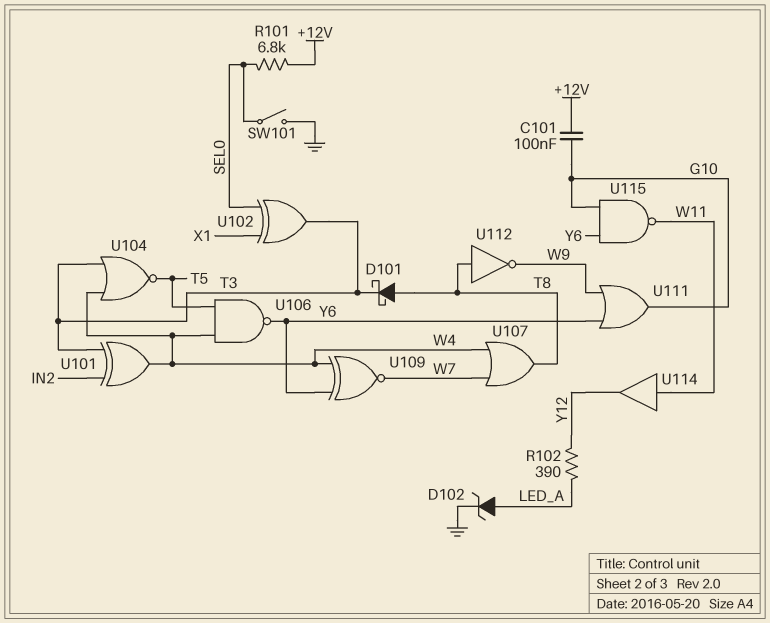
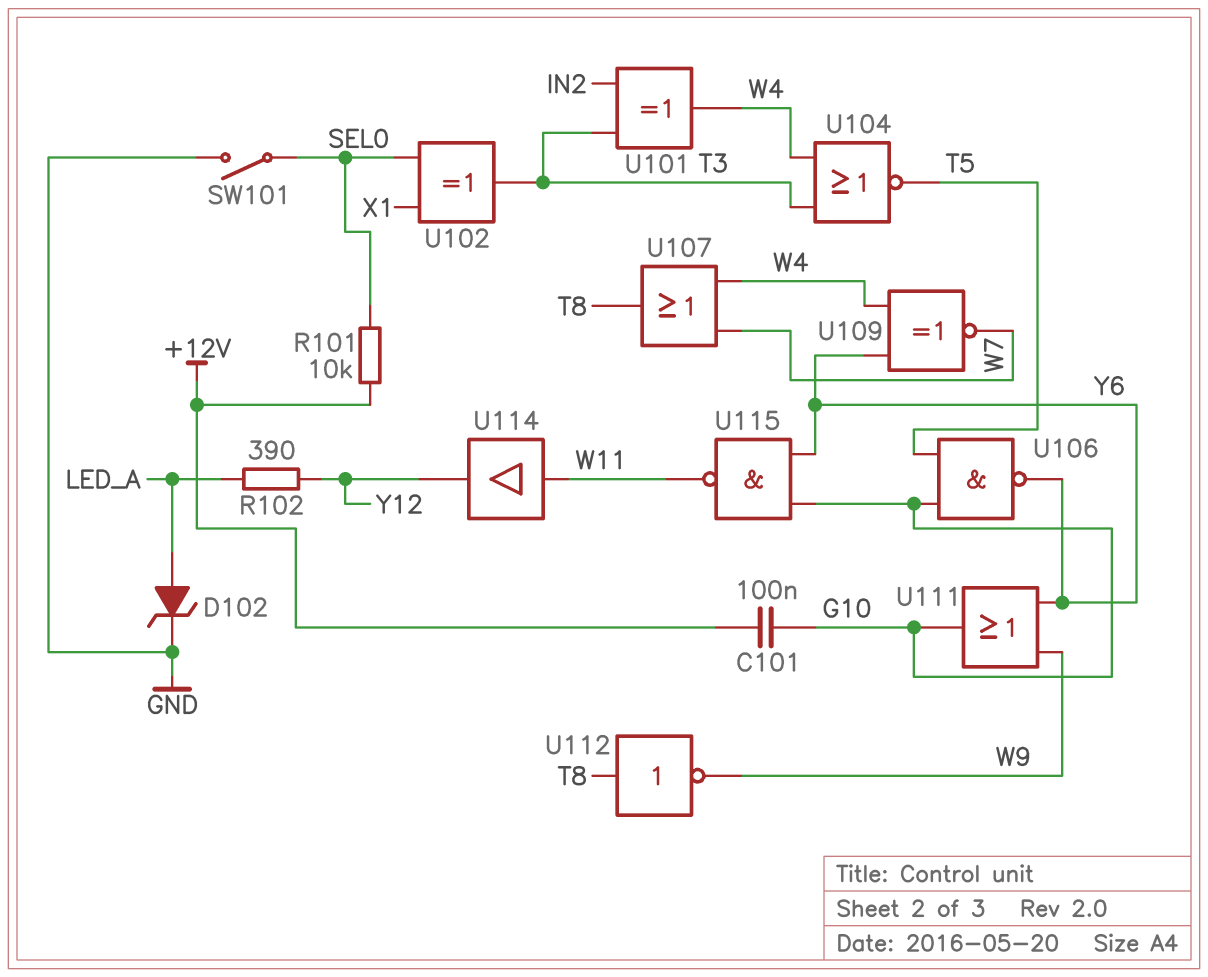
D101: schottky (A T8, K T3) -> none
R101: 6.8k (+12V, SEL0) -> 10k (+12V, SEL0)
U106: NAND (in T5, in W4, out Y6) -> NAND (in G10, in T5, out Y6)

